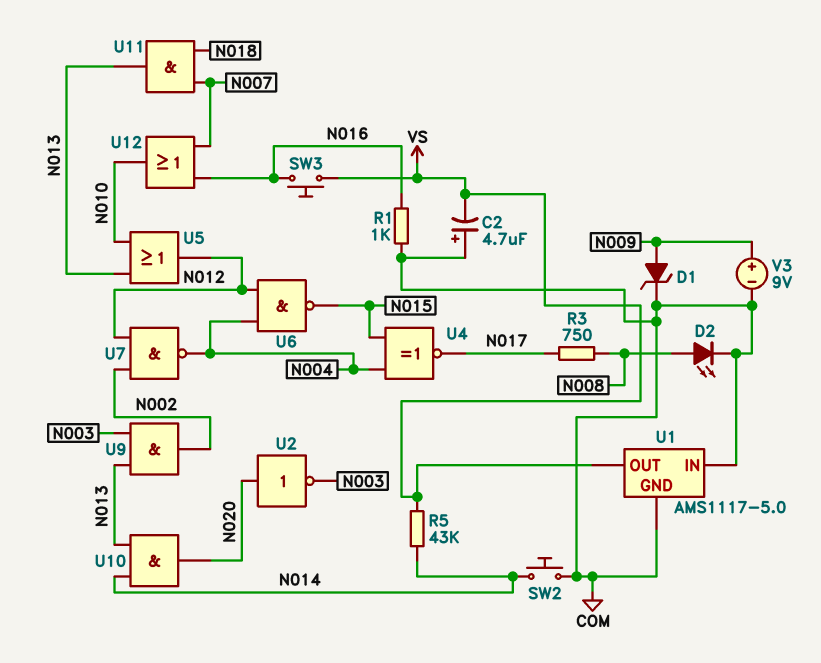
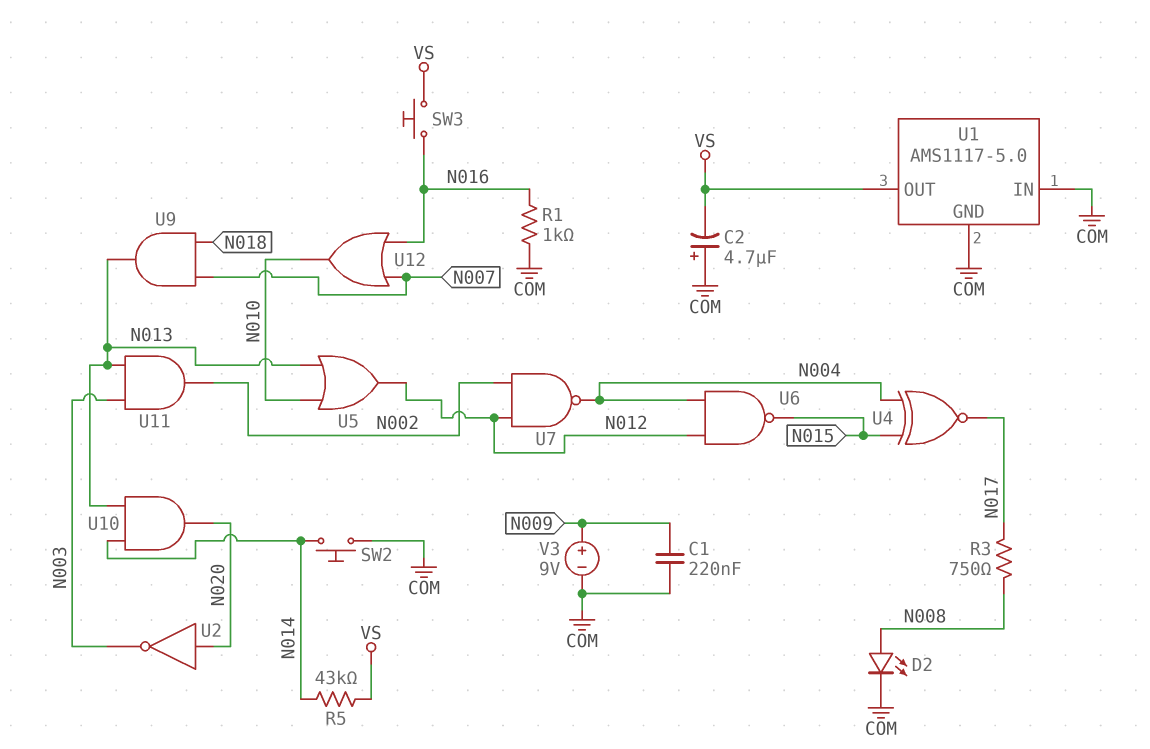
C1: none -> 220nF (COM, N009)
D1: zener (A N009, K COM) -> none
U9: AND (in N003, in N013, out N002) -> AND (in N007, in N018, out N013)
U11: AND (in N007, in N018, out N013) -> AND (in N003, in N013, out N002)

